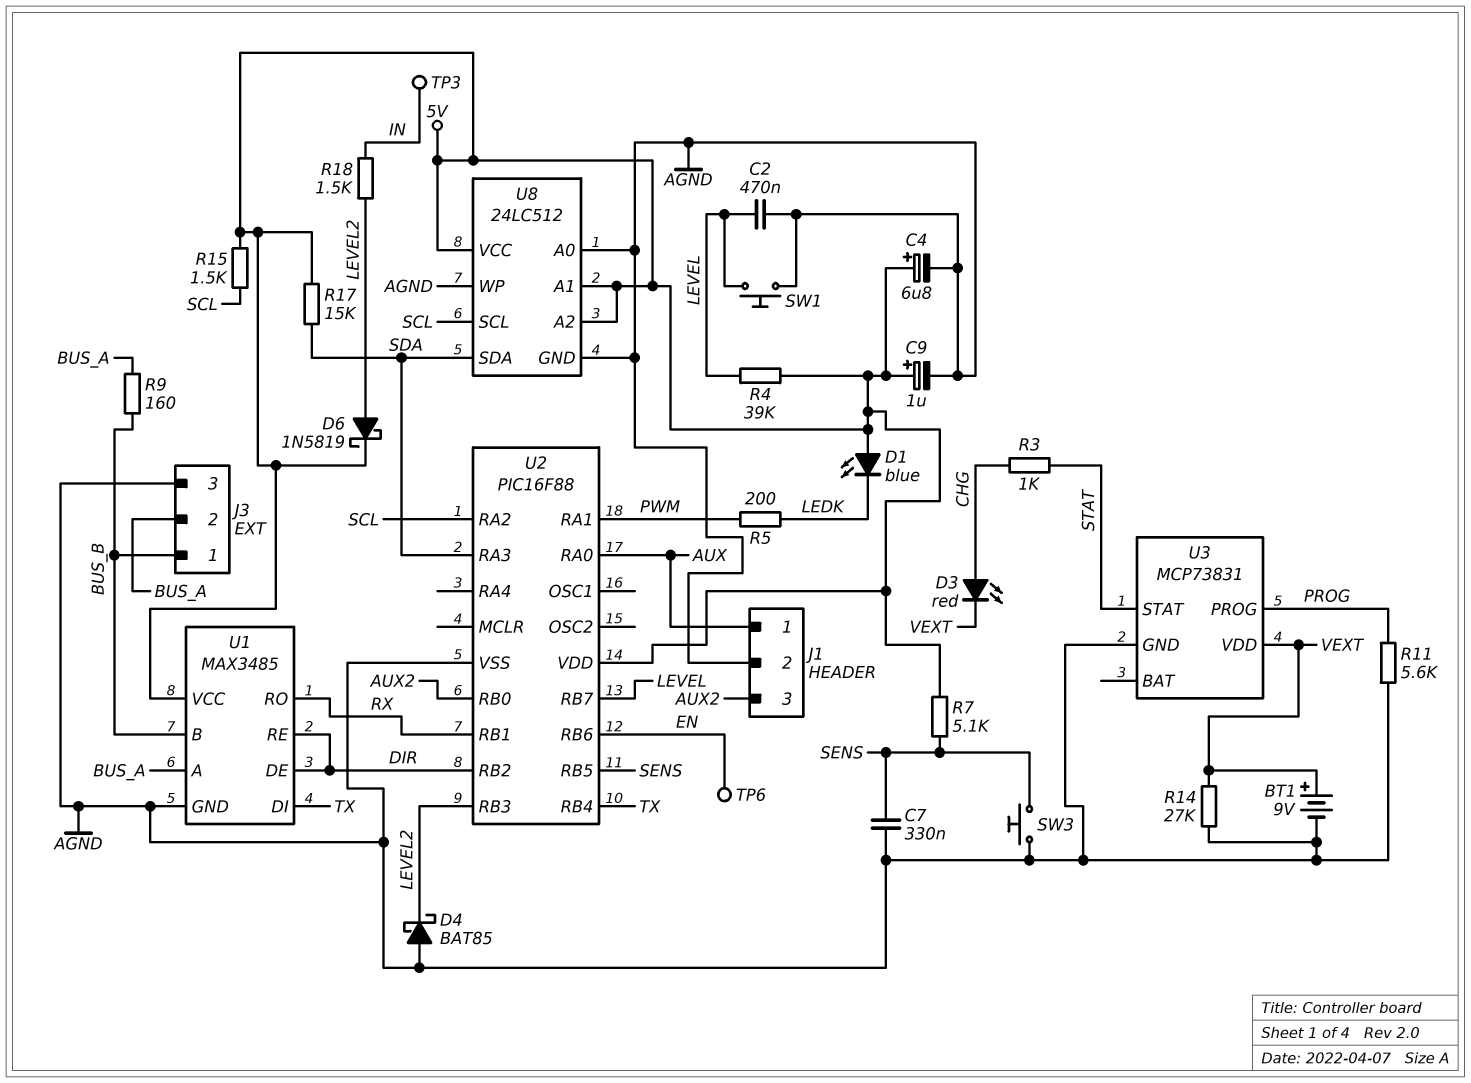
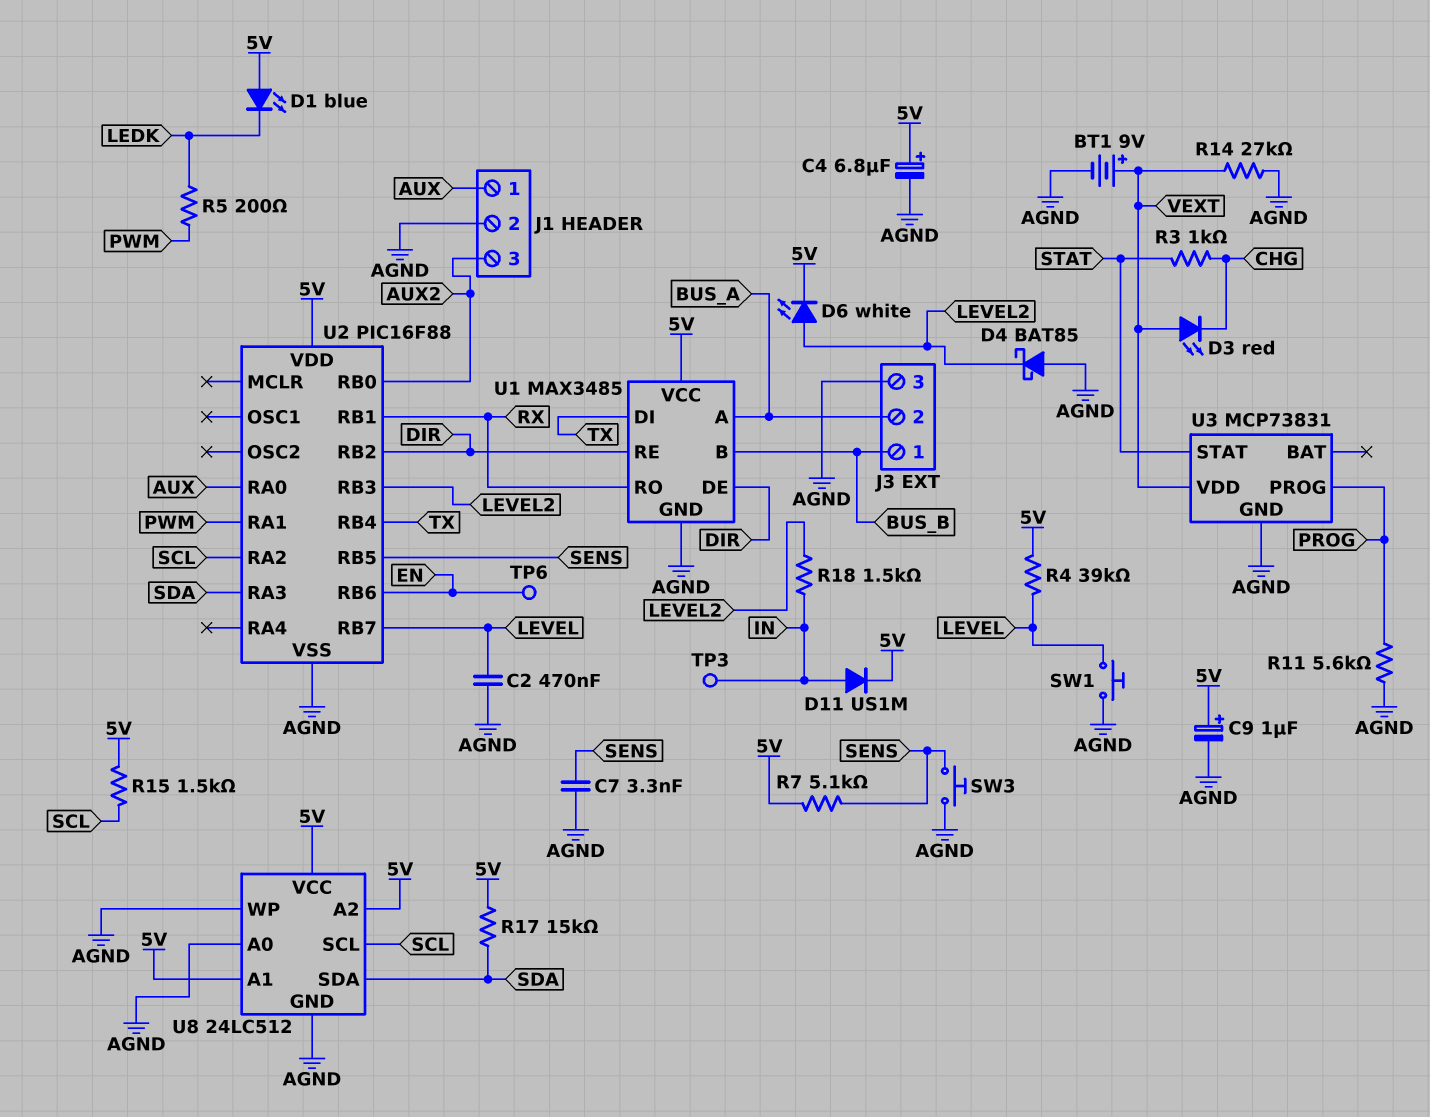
C7: 330nF (AGND, SENS) -> 3.3nF (AGND, SENS)
D3: LED red (A CHG, K VEXT) -> LED red (A VEXT, K CHG)
D6: schottky 1N5819 (A LEVEL2, K 5V) -> LED white (A LEVEL2, K 5V)
D11: none -> diode US1M (A IN, K 5V)
R9: 160 (BUS_A, BUS_B) -> none

